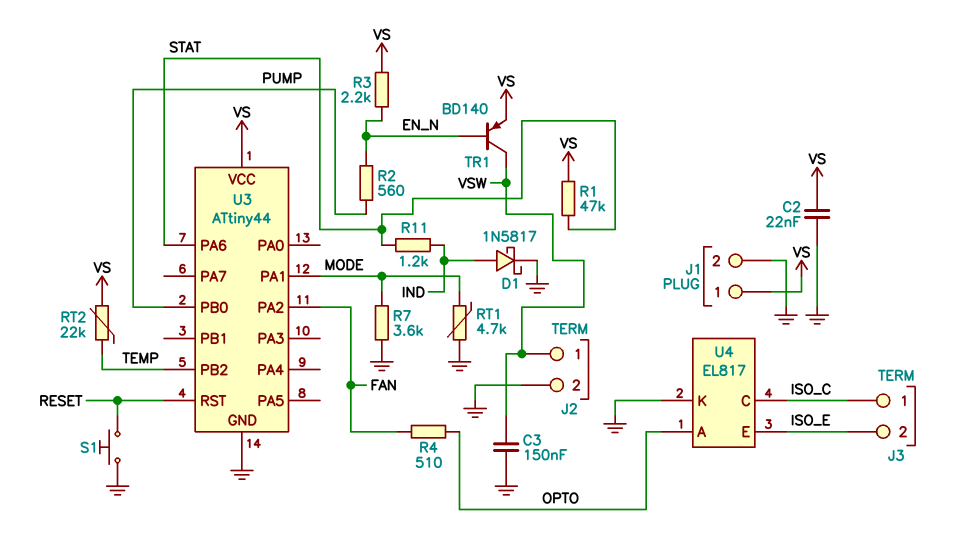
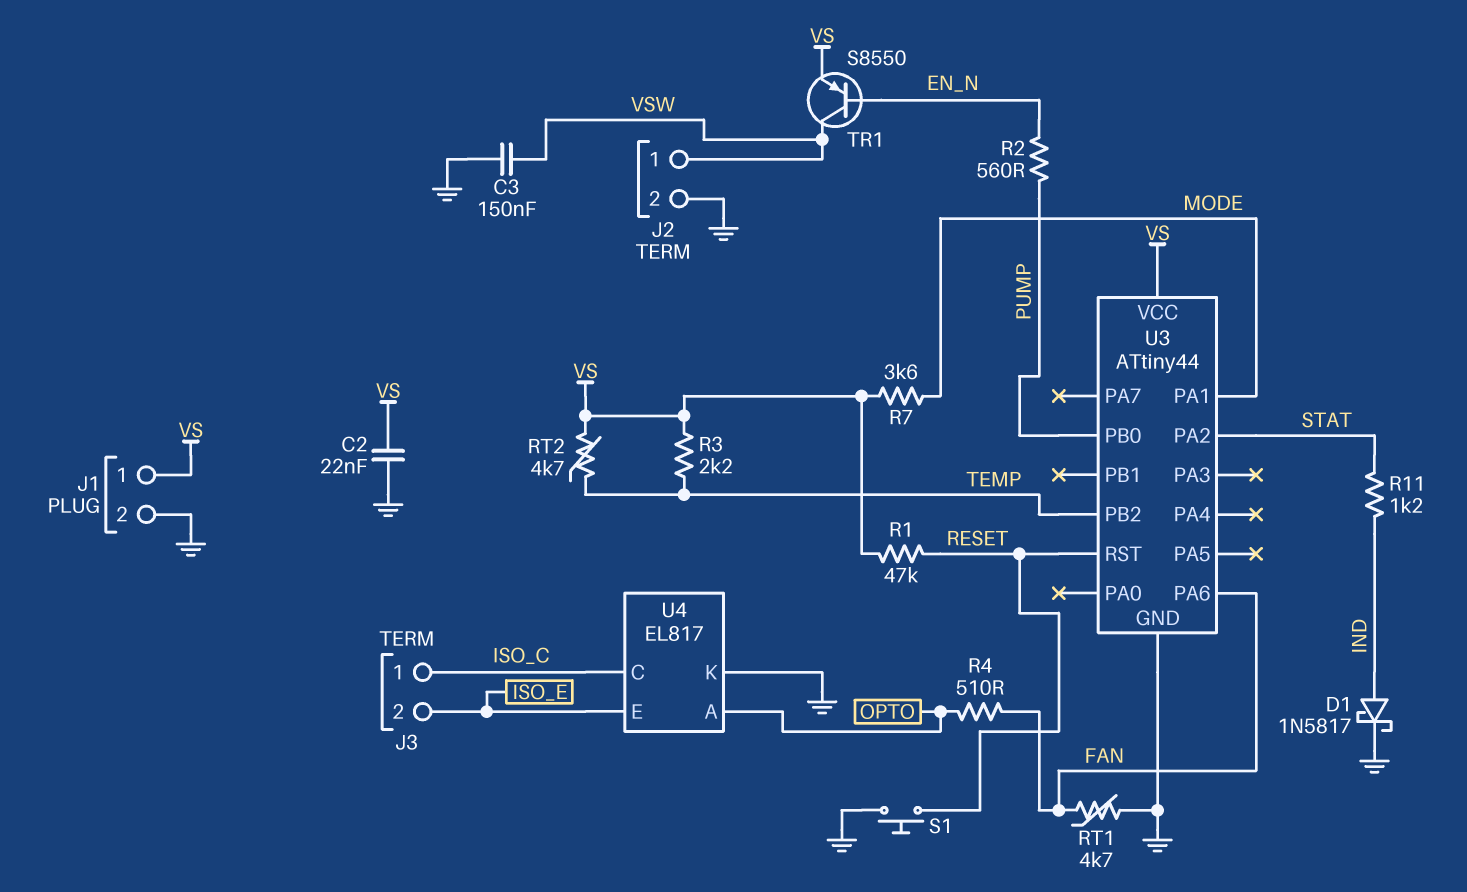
R1: 47k (STAT, VS) -> 47k (RESET, VS)
R3: 2.2k (EN_N, VS) -> 2.2k (TEMP, VS)
R7: 3.6k (GND, MODE) -> 3.6k (MODE, VS)
RT1: 4.7k (GND, MODE) -> 4.7k (FAN, GND)
RT2: 22k (TEMP, VS) -> 4.7k (TEMP, VS)
TR1: PNP BD140 (B EN_N, C VSW, E VS) -> PNP S8550 (B EN_N, C VSW, E VS)
U3 pin PA2: FAN -> STAT
U3 pin PA6: STAT -> FAN

